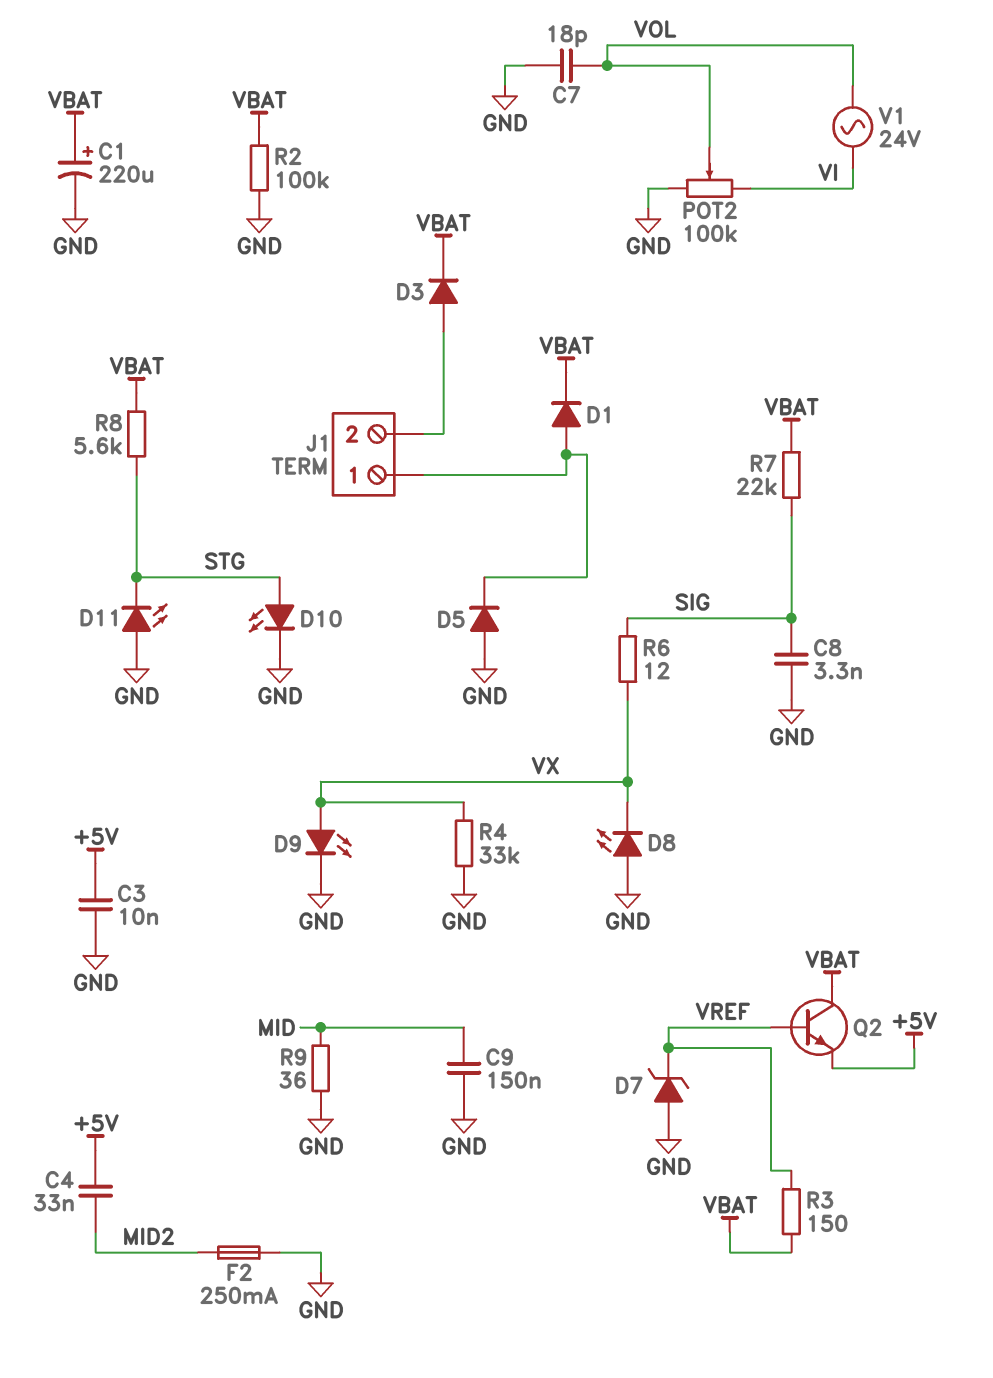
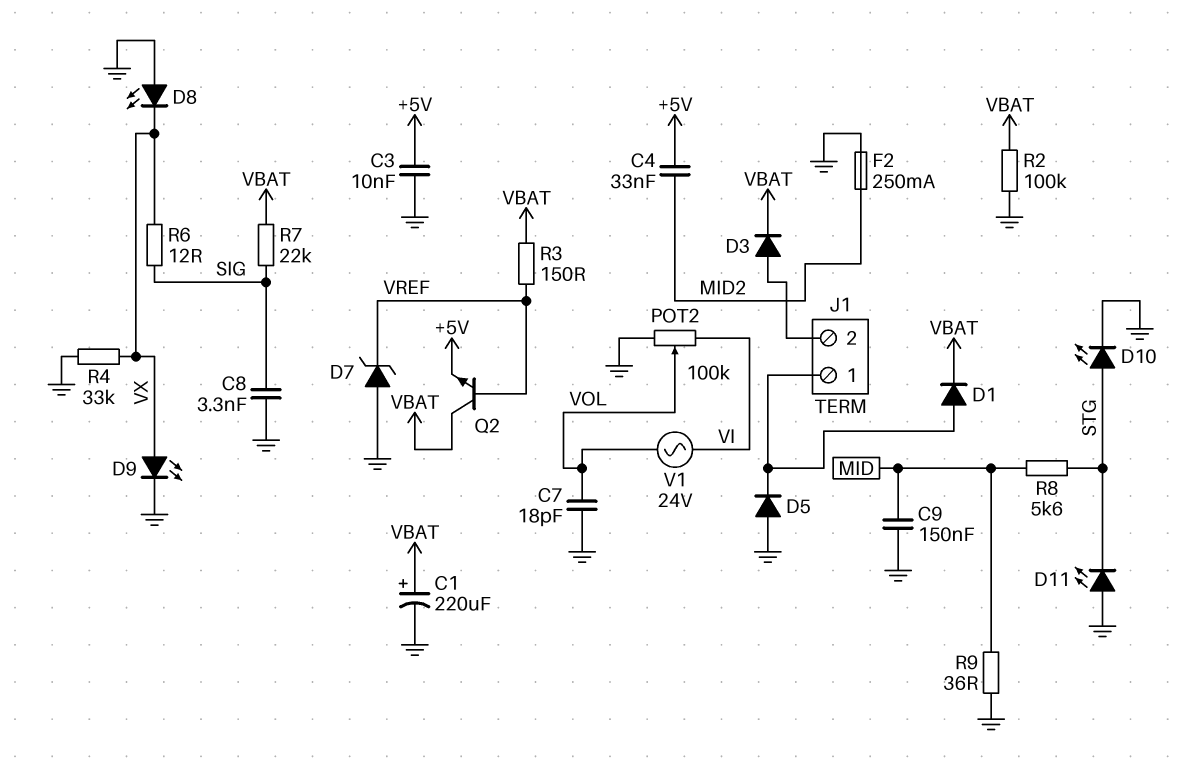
R8: 5.6k (STG, VBAT) -> 5.6k (MID, STG)

